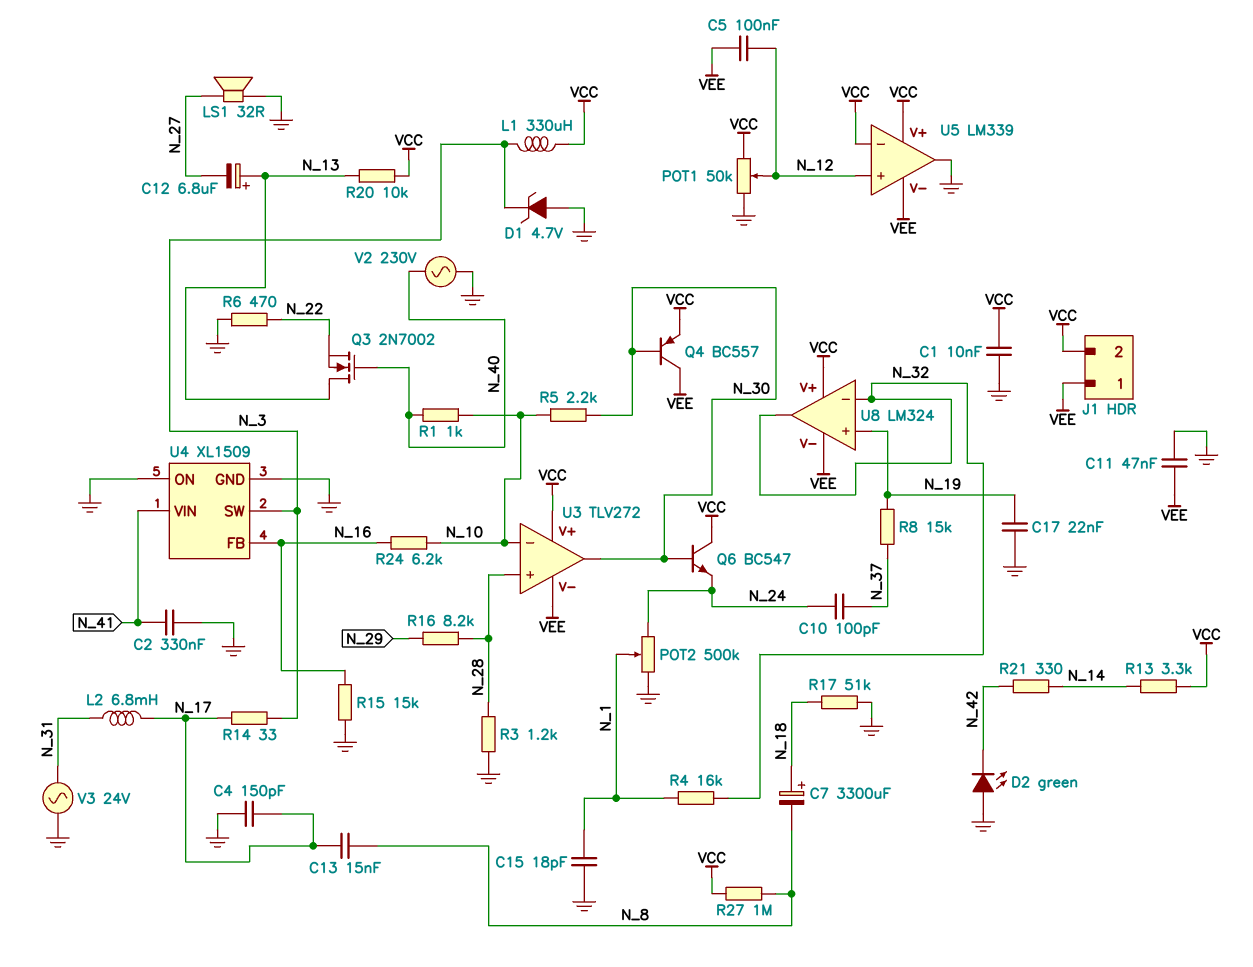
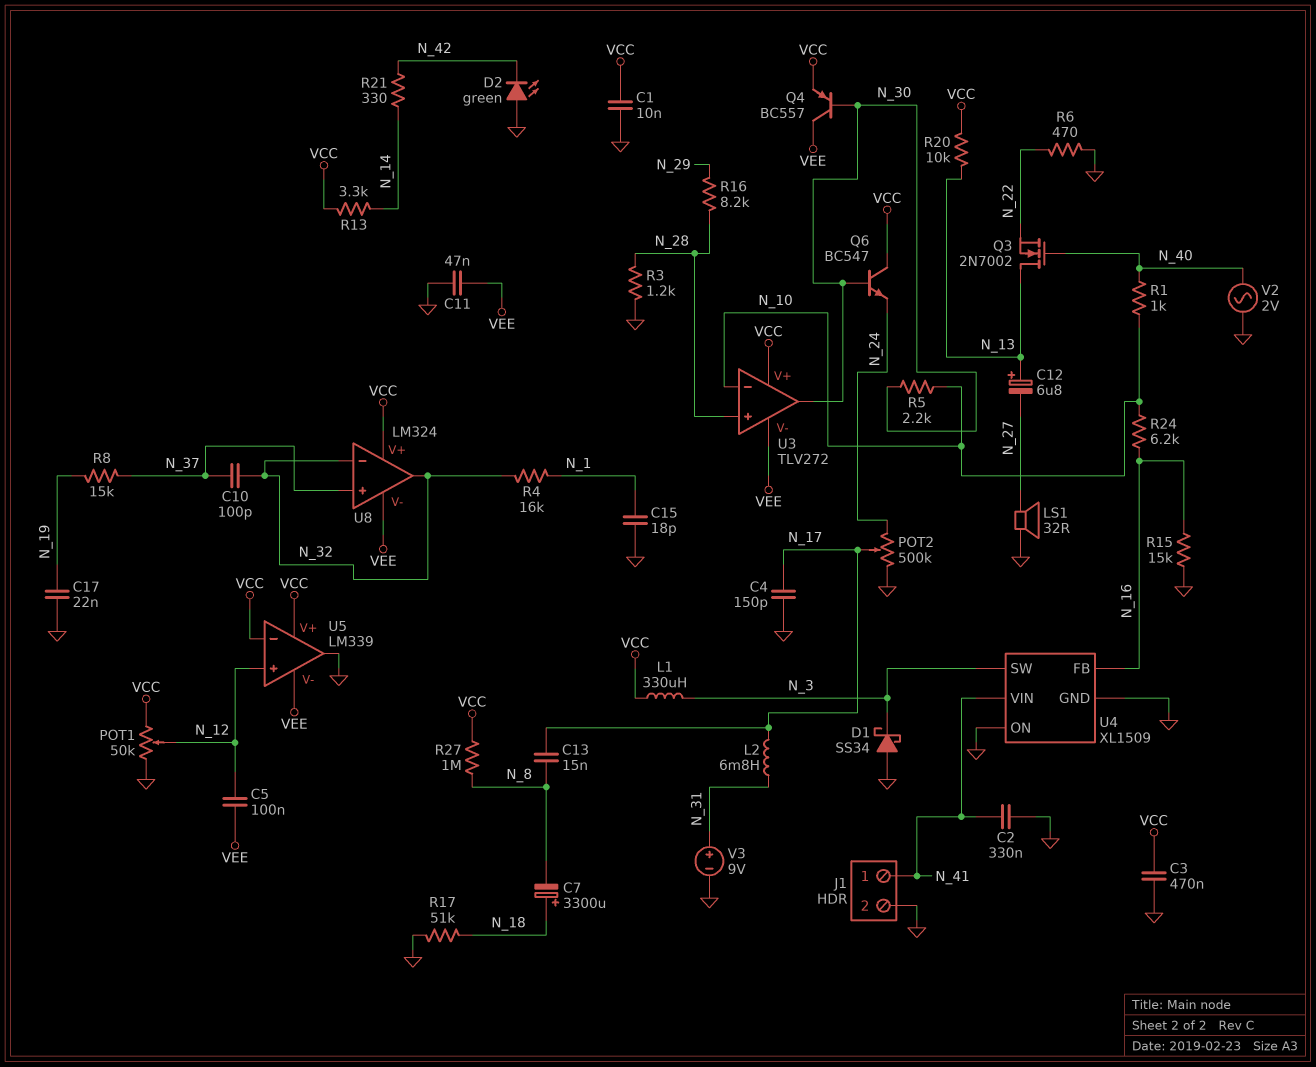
C3: none -> 470nF (GND, VCC)
C10: 100pF (N_24, N_37) -> 100pF (N_32, N_37)
D1: zener 4.7V (A GND, K N_3) -> schottky SS34 (A GND, K N_3)
J1 pin 1: VEE -> N_41
J1 pin 2: VCC -> GND
POT2: 500k (GND, N_24, wiper N_1) -> 500k (GND, N_24, wiper N_17)
R14: 33 (N_3, N_17) -> none
U8 pin in+: N_19 -> N_37
V2: AC 230V (GND, N_40) -> AC 2V (GND, N_40)
V3: AC 24V (GND, N_31) -> 9V (plus N_31, minus GND)

